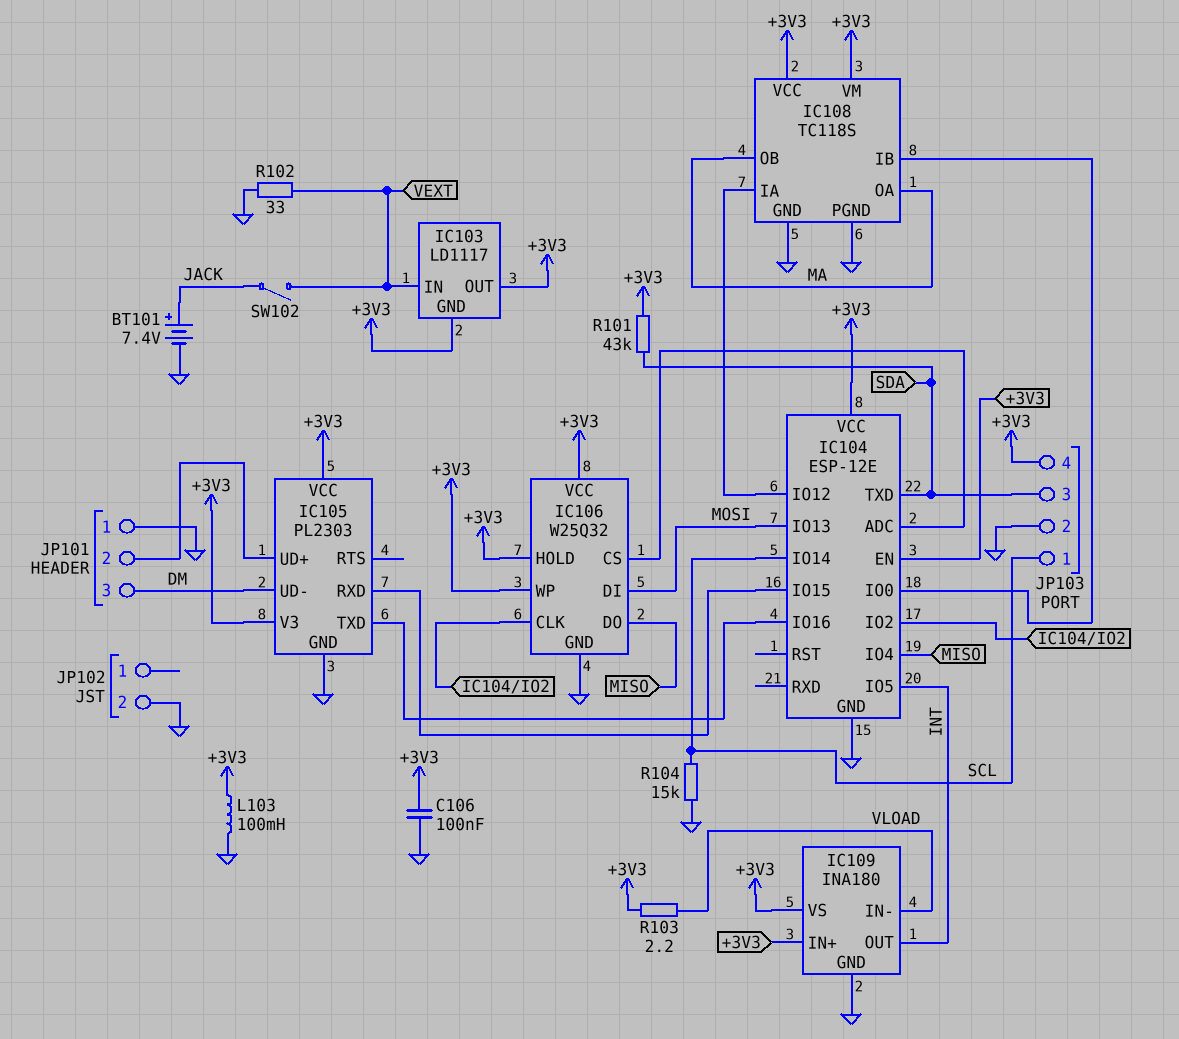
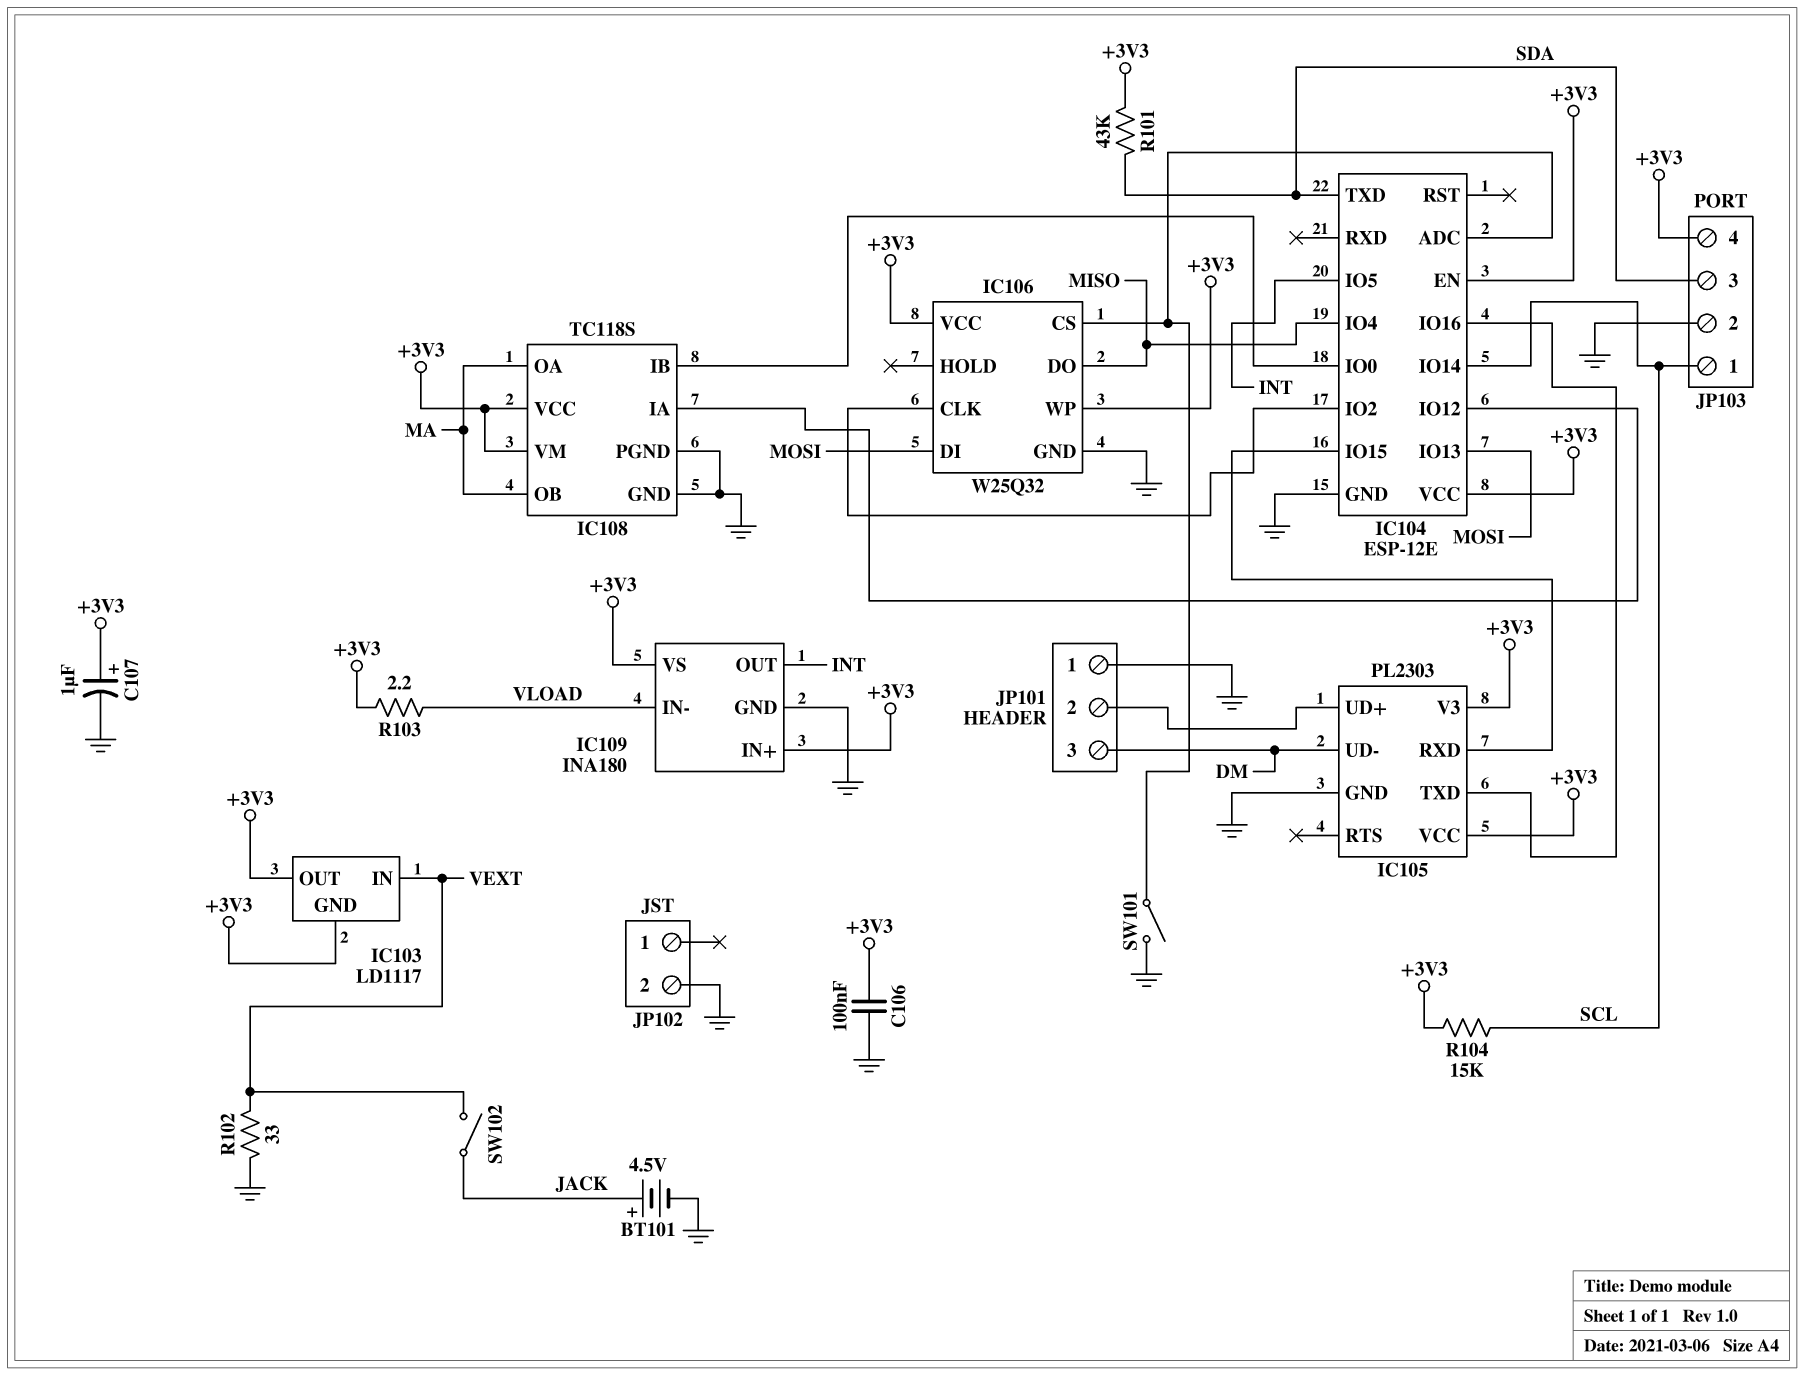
BT101: 7.4V (plus JACK, minus GND) -> 4.5V (plus JACK, minus GND)
C107: none -> 1uF (plus +3V3, minus GND)
IC106 pin HOLD: +3V3 -> none
L103: 100mH (+3V3, GND) -> none
R104: 15k (GND, SCL) -> 15k (+3V3, SCL)
SW101: none -> switch (GND, IC104/ADC)

